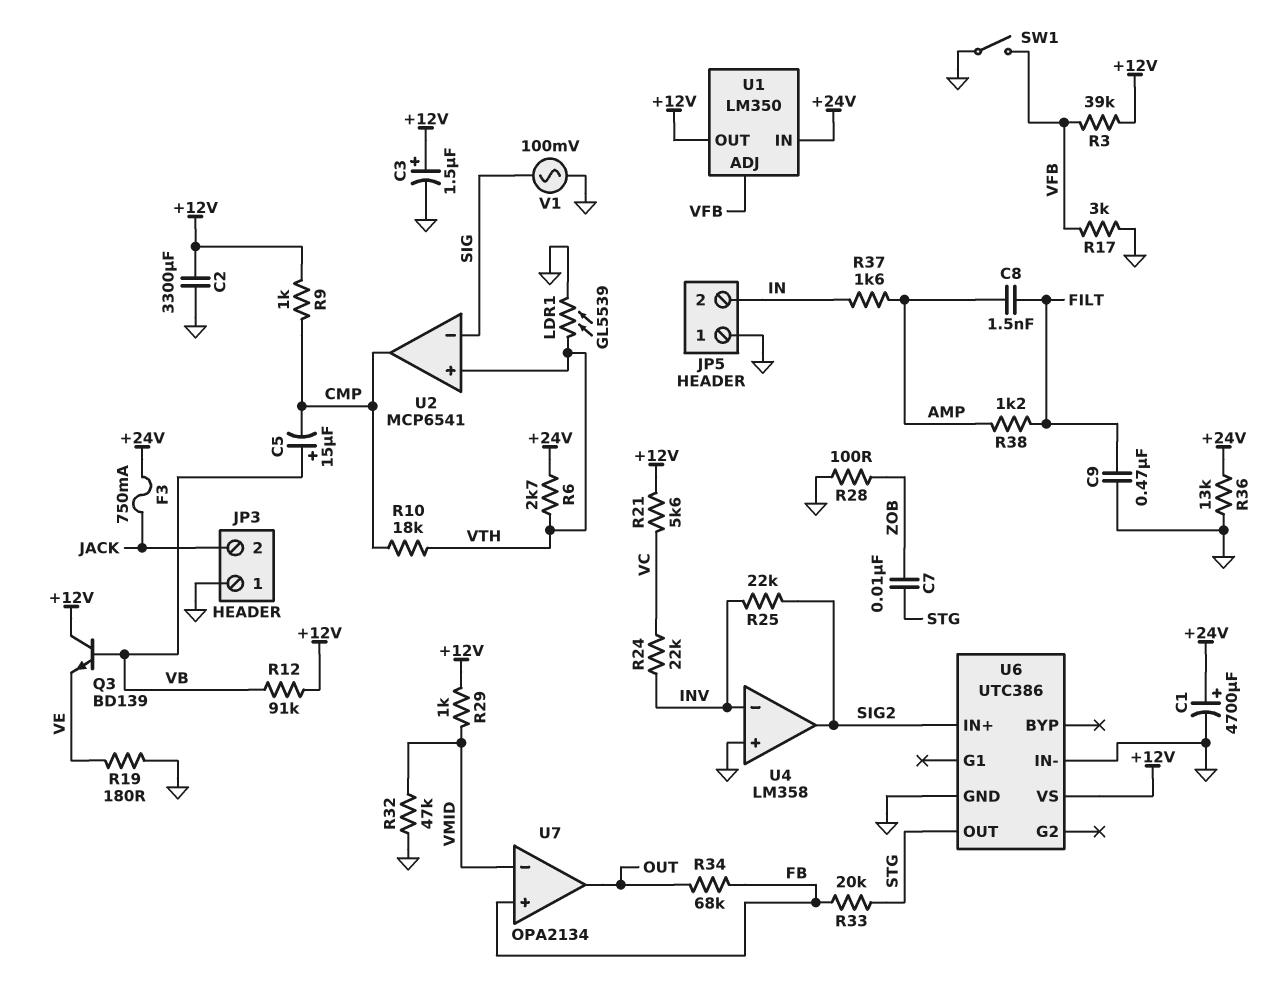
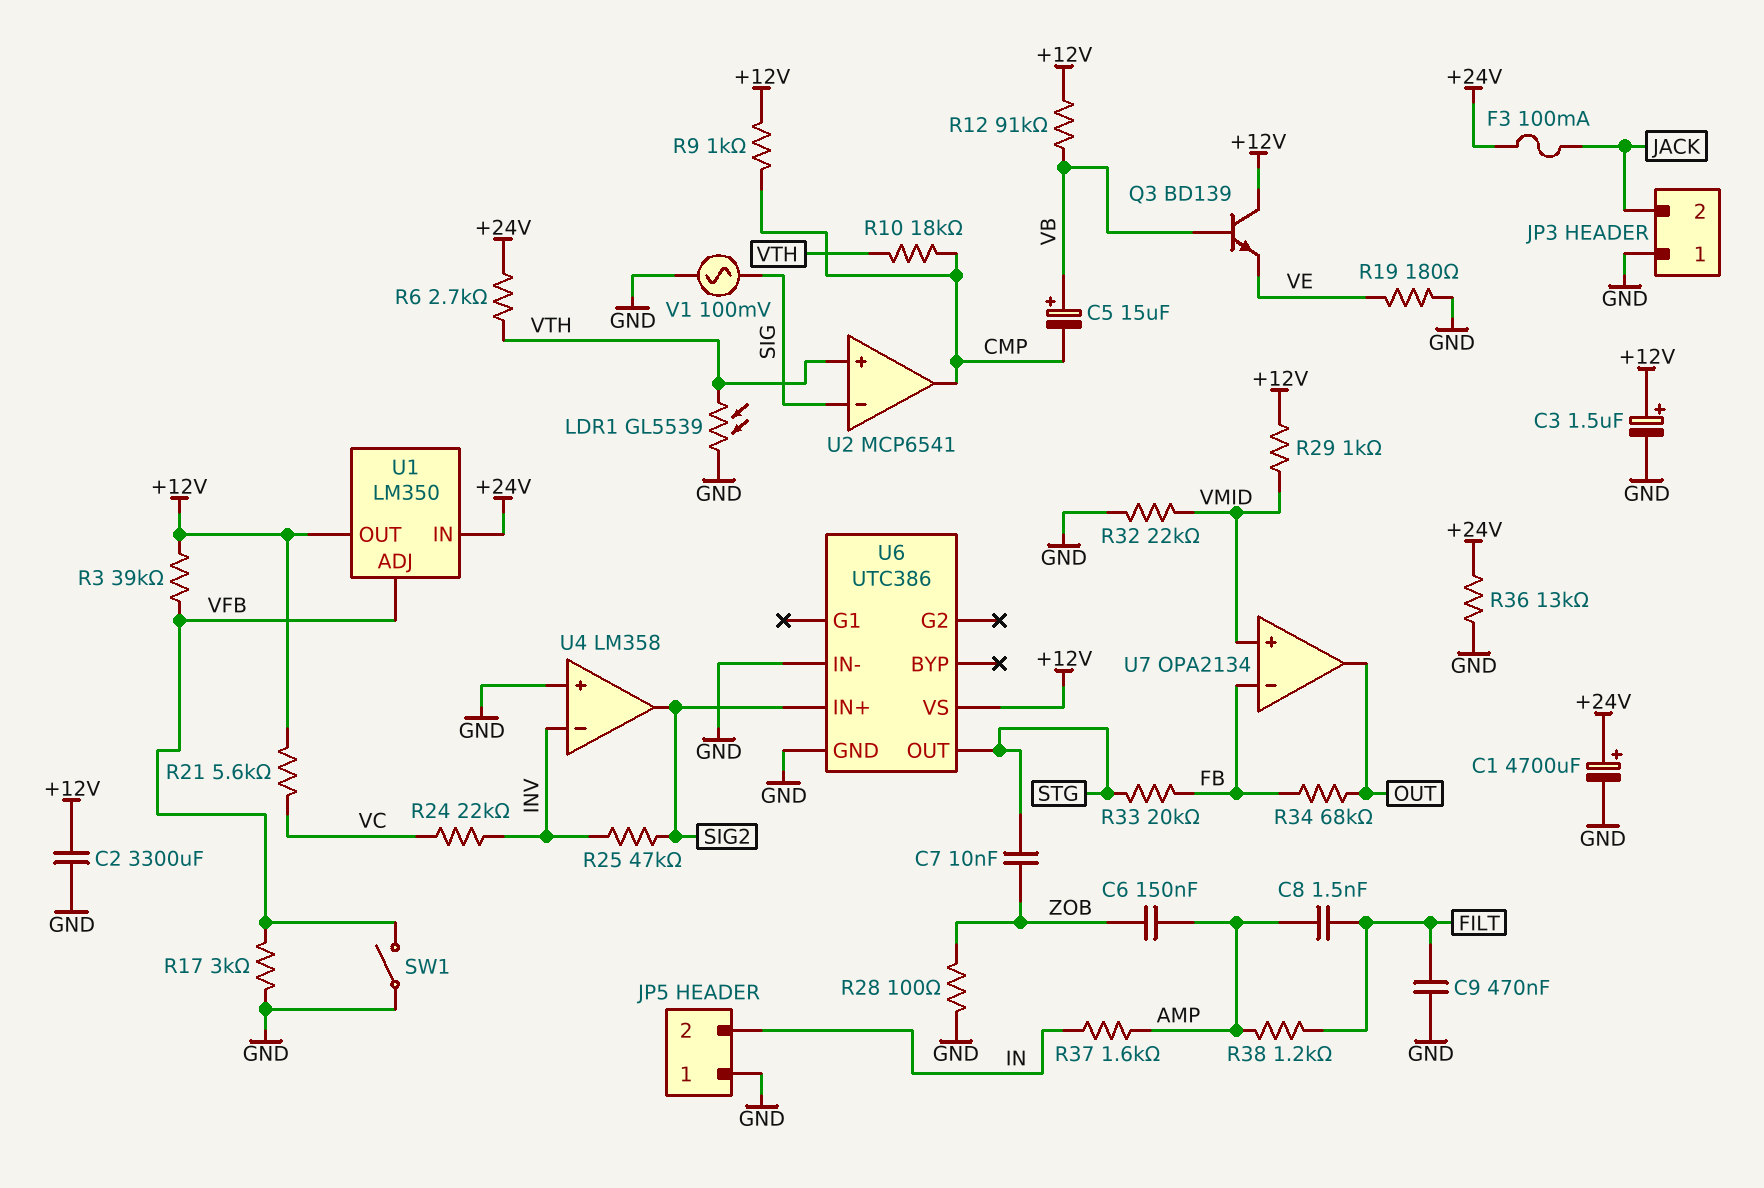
C6: none -> 150nF (AMP, ZOB)
F3: 750mA (+24V, JACK) -> 100mA (+24V, JACK)
R25: 22k (INV, SIG2) -> 47k (INV, SIG2)
R32: 47k (GND, VMID) -> 22k (GND, VMID)
U7 pin in+: FB -> VMID
U7 pin in-: VMID -> FB

